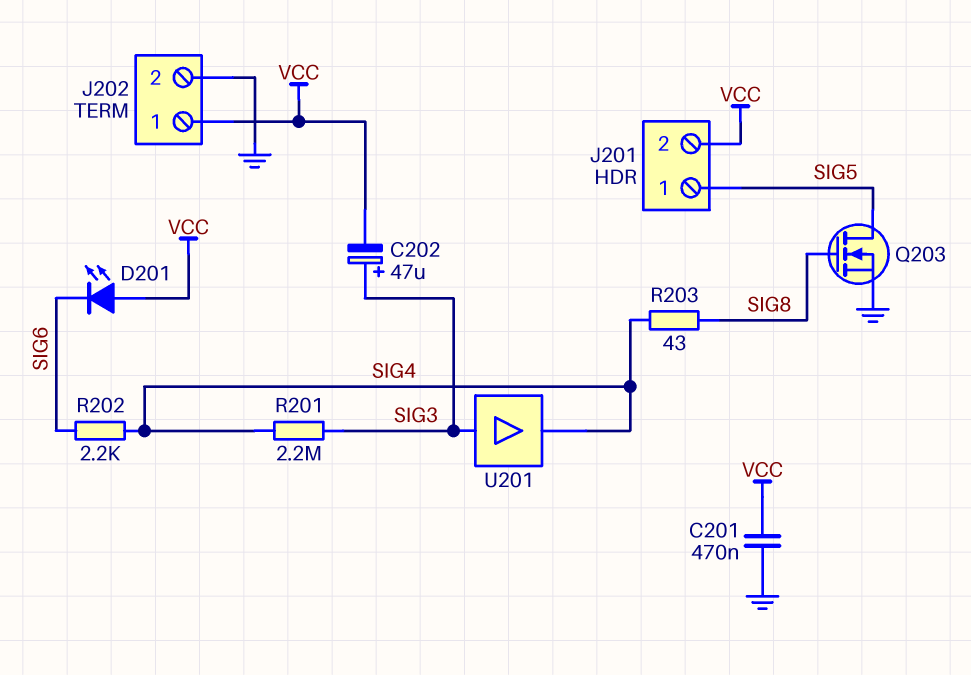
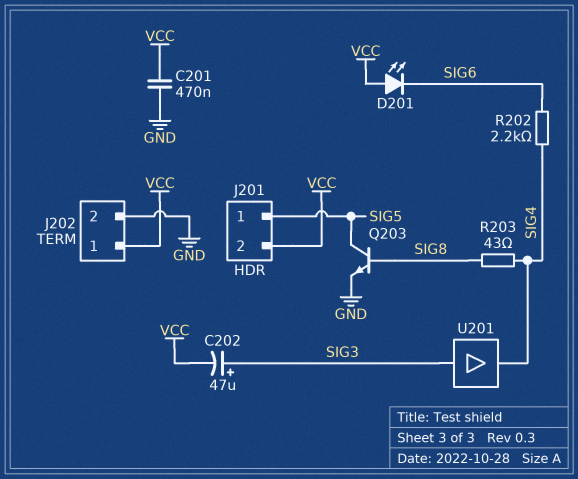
Q203: NMOS (G SIG8, D SIG5, S GND) -> NPN (B SIG8, C SIG5, E GND)
R201: 2.2M (SIG3, SIG4) -> none

